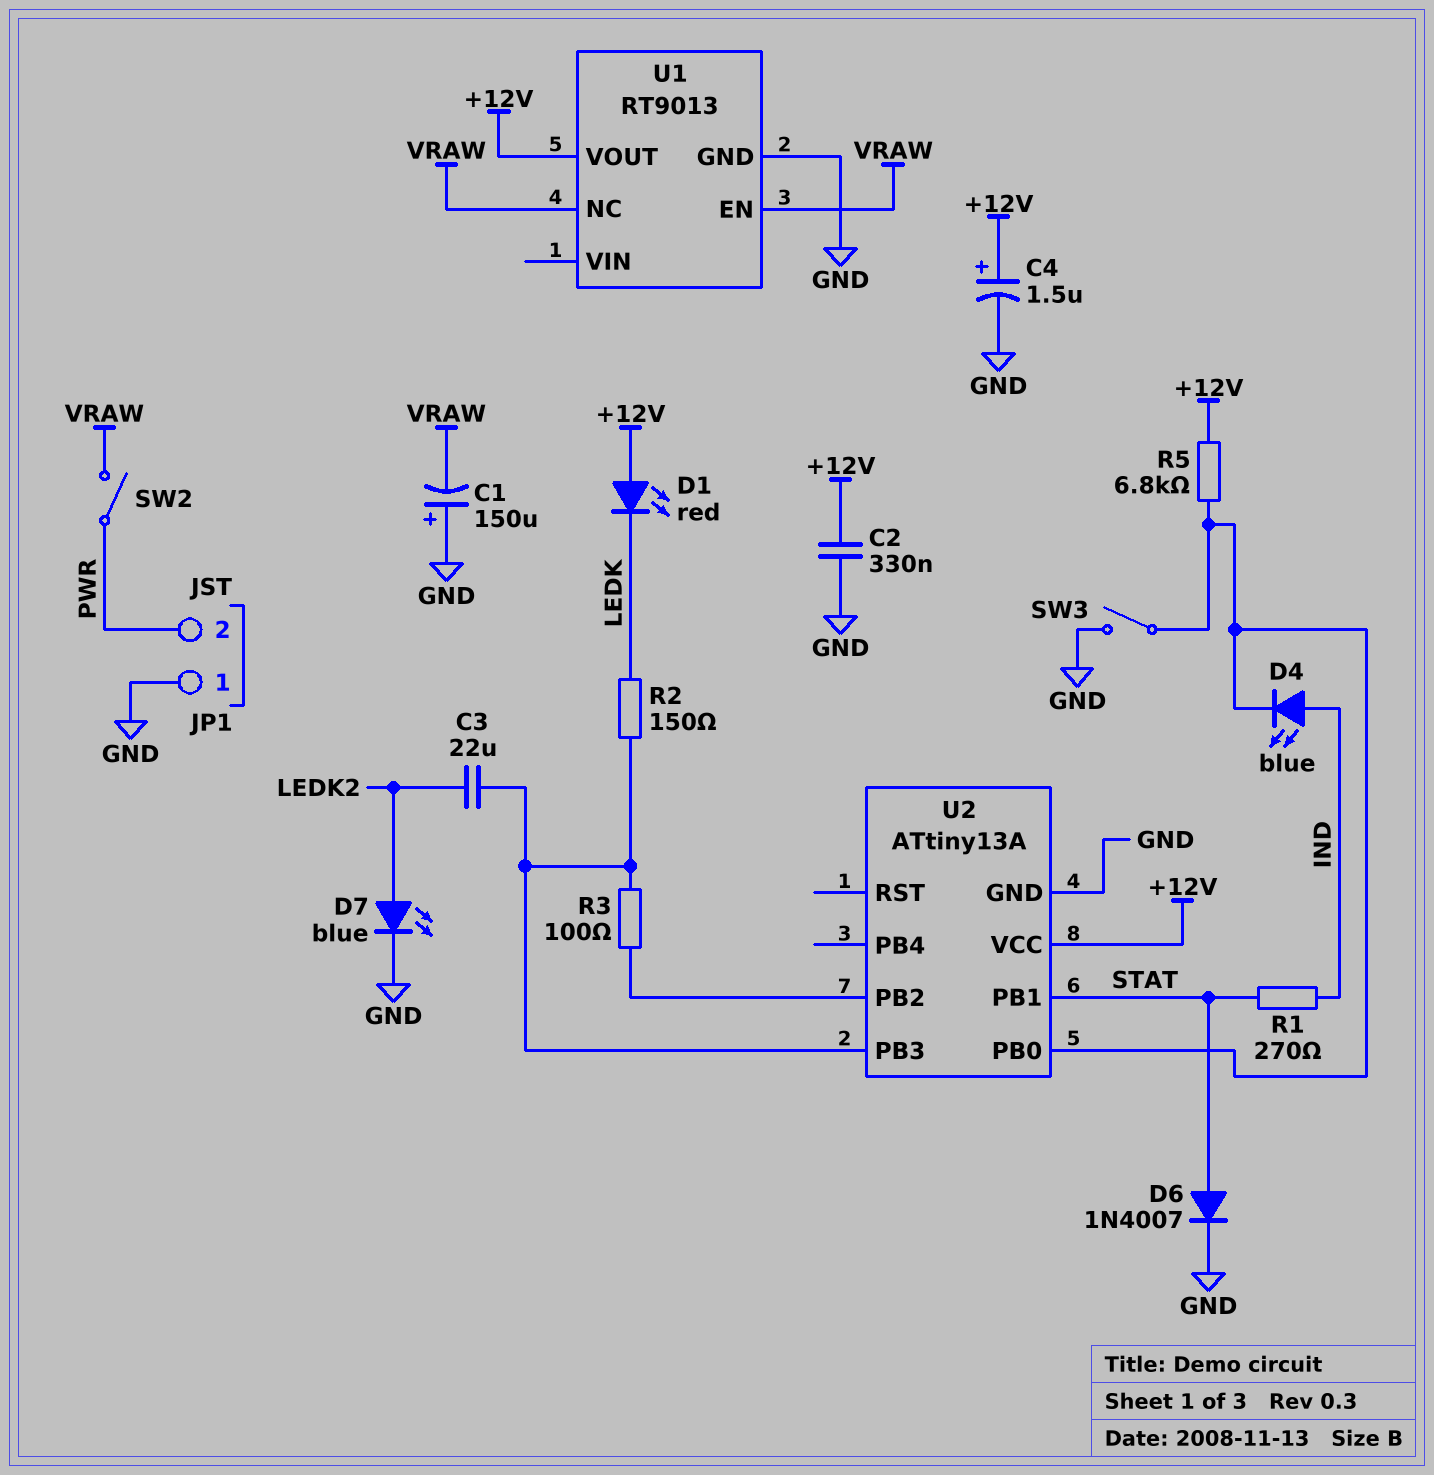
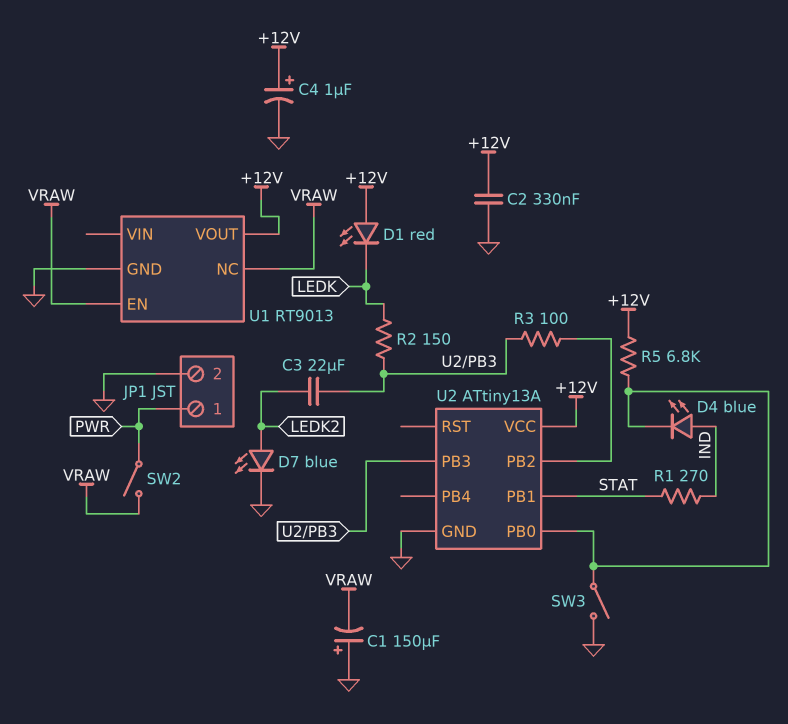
C4: 1.5uF (plus +12V, minus GND) -> 1uF (plus +12V, minus GND)
D6: diode 1N4007 (A STAT, K GND) -> none
JP1 pin 1: GND -> PWR
JP1 pin 2: PWR -> GND

